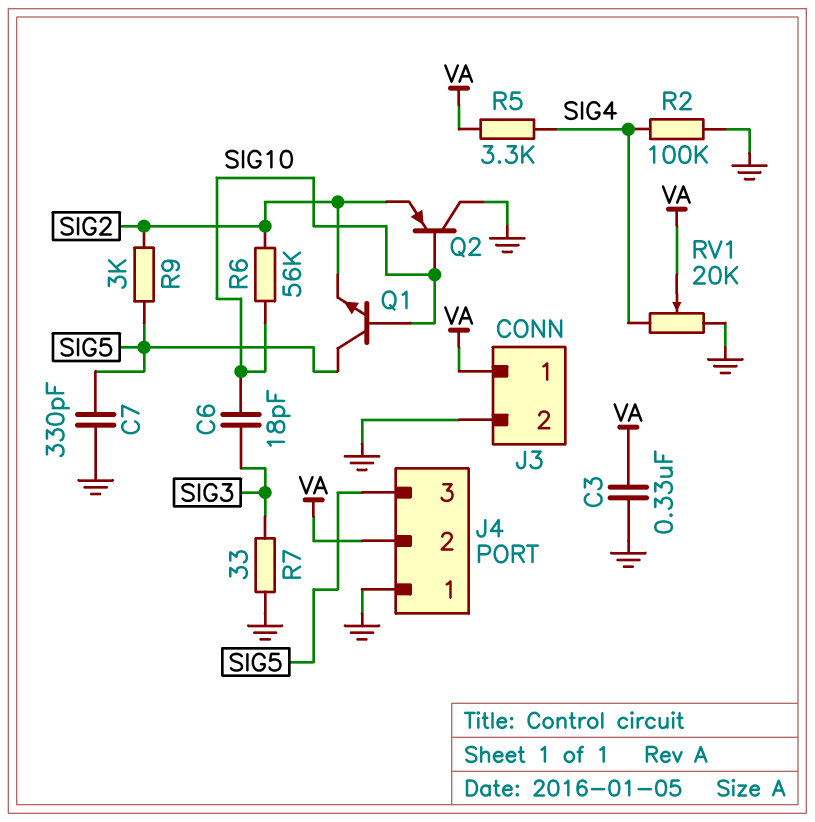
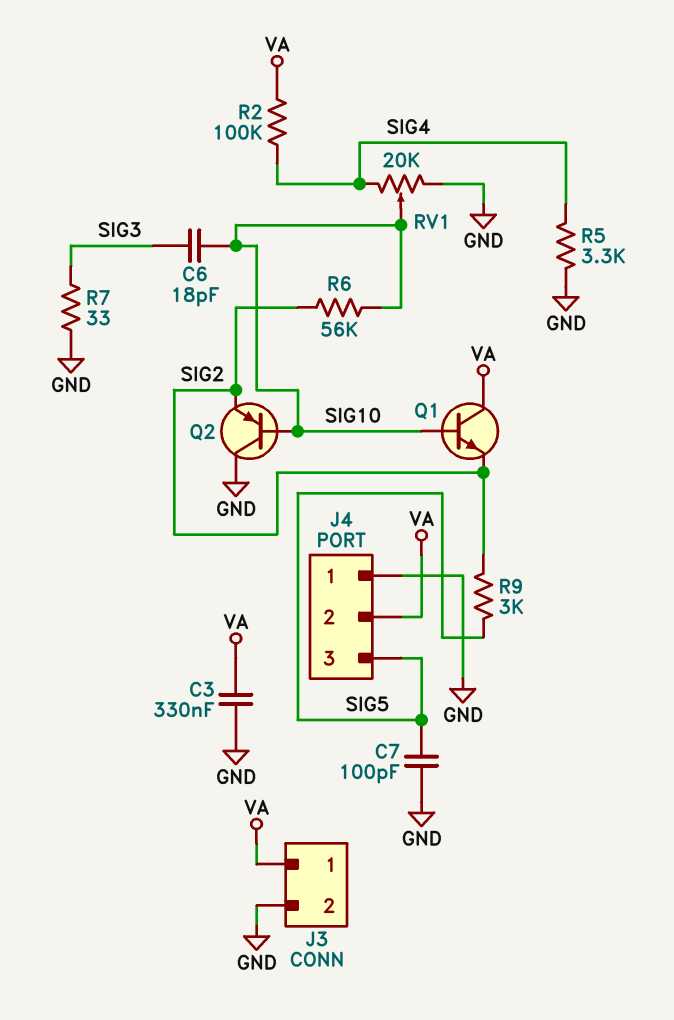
C7: 330pF (GND, SIG5) -> 100pF (GND, SIG5)
Q1: NPN (B SIG10, C SIG5, E SIG2) -> NPN (B SIG10, C VA, E SIG2)
R2: 100k (GND, SIG4) -> 100k (SIG4, VA)
R5: 3.3k (SIG4, VA) -> 3.3k (GND, SIG4)
RV1: 20k (GND, SIG4, wiper VA) -> 20k (GND, SIG4, wiper SIG10)

